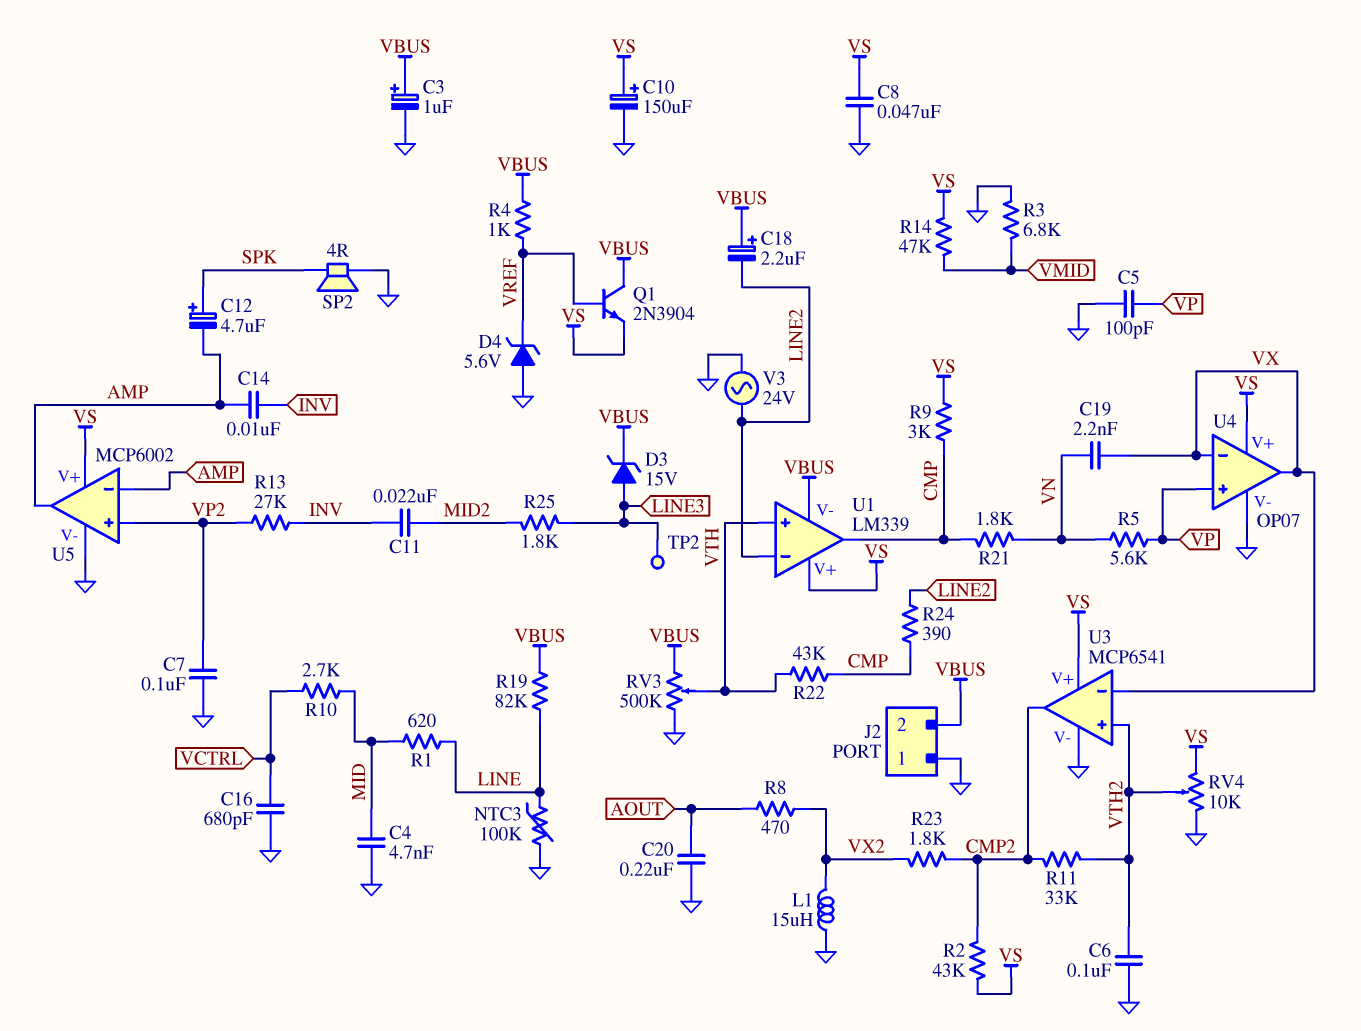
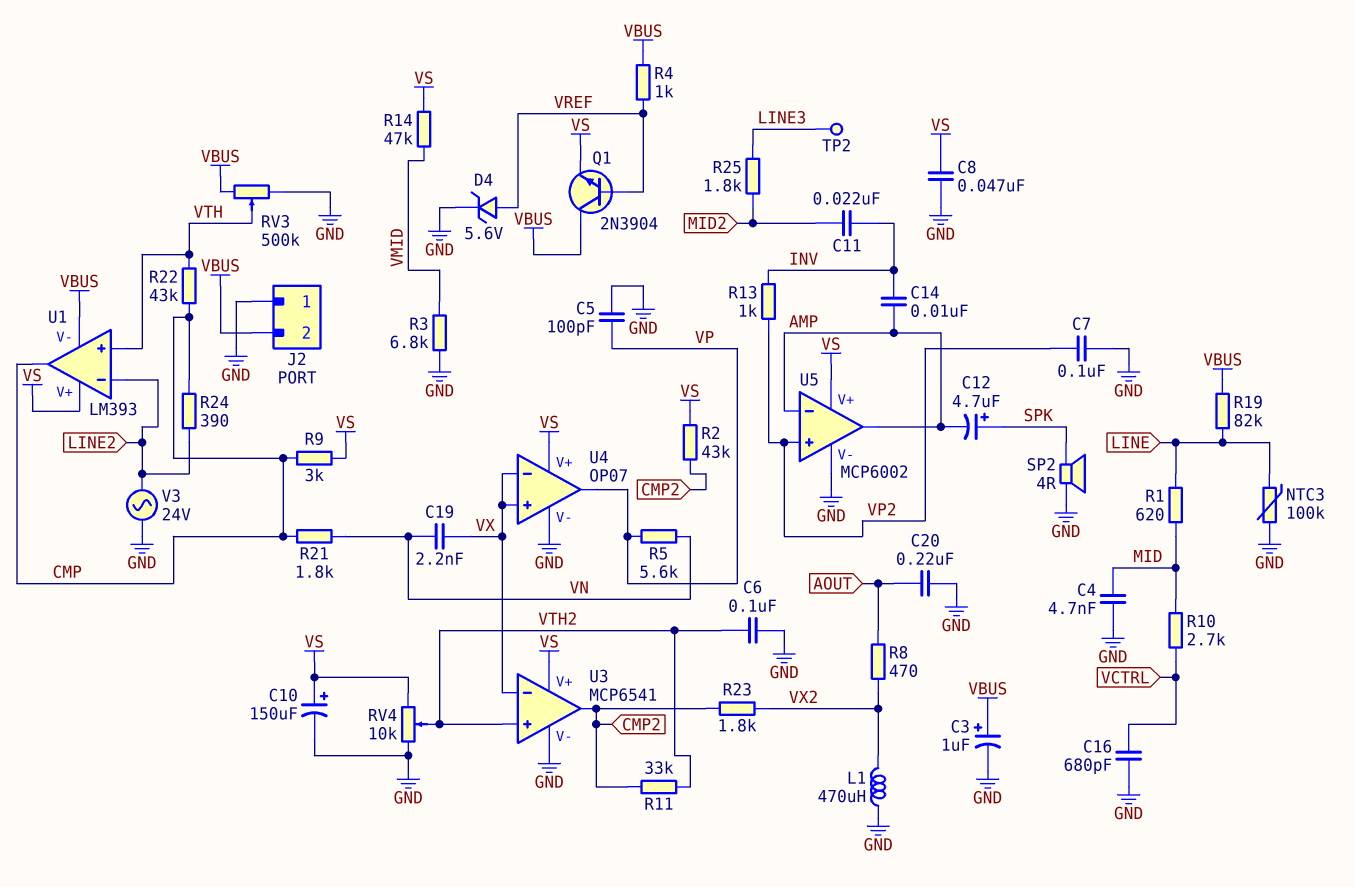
C18: 2.2uF (plus VBUS, minus LINE2) -> none
D3: zener 15V (A LINE3, K VBUS) -> none
D4: zener 5.6V (A GND, K VREF) -> zener 5.6V (A VREF, K GND)
L1: 15uH (GND, VX2) -> 470uH (GND, VX2)
R13: 27k (INV, VP2) -> 1k (INV, VP2)
U1: LM339 -> LM393
U4 pin in+: VP -> VX
U4 pin out: VX -> VP

